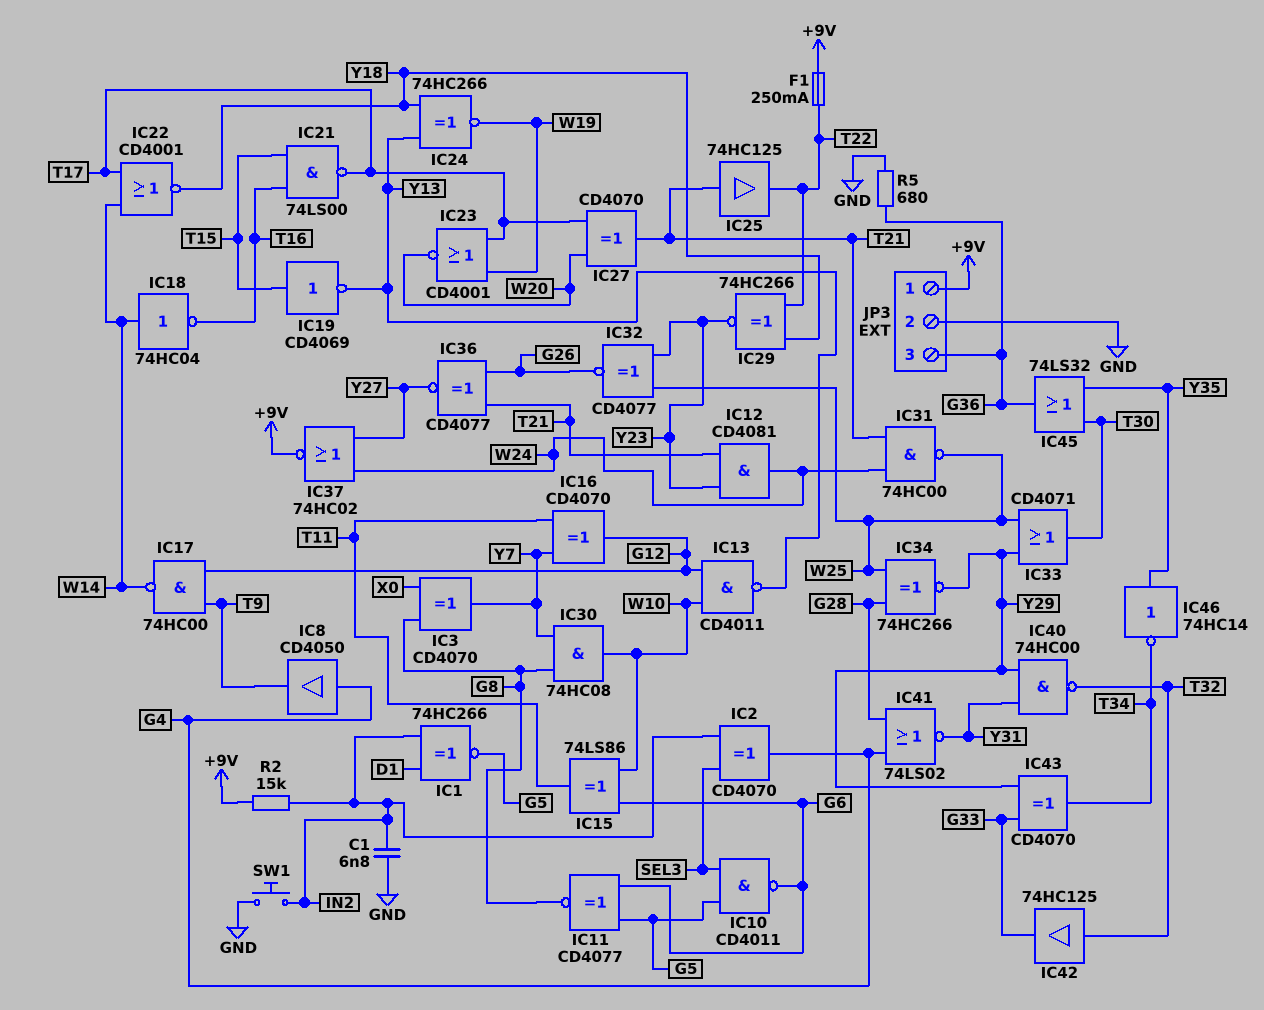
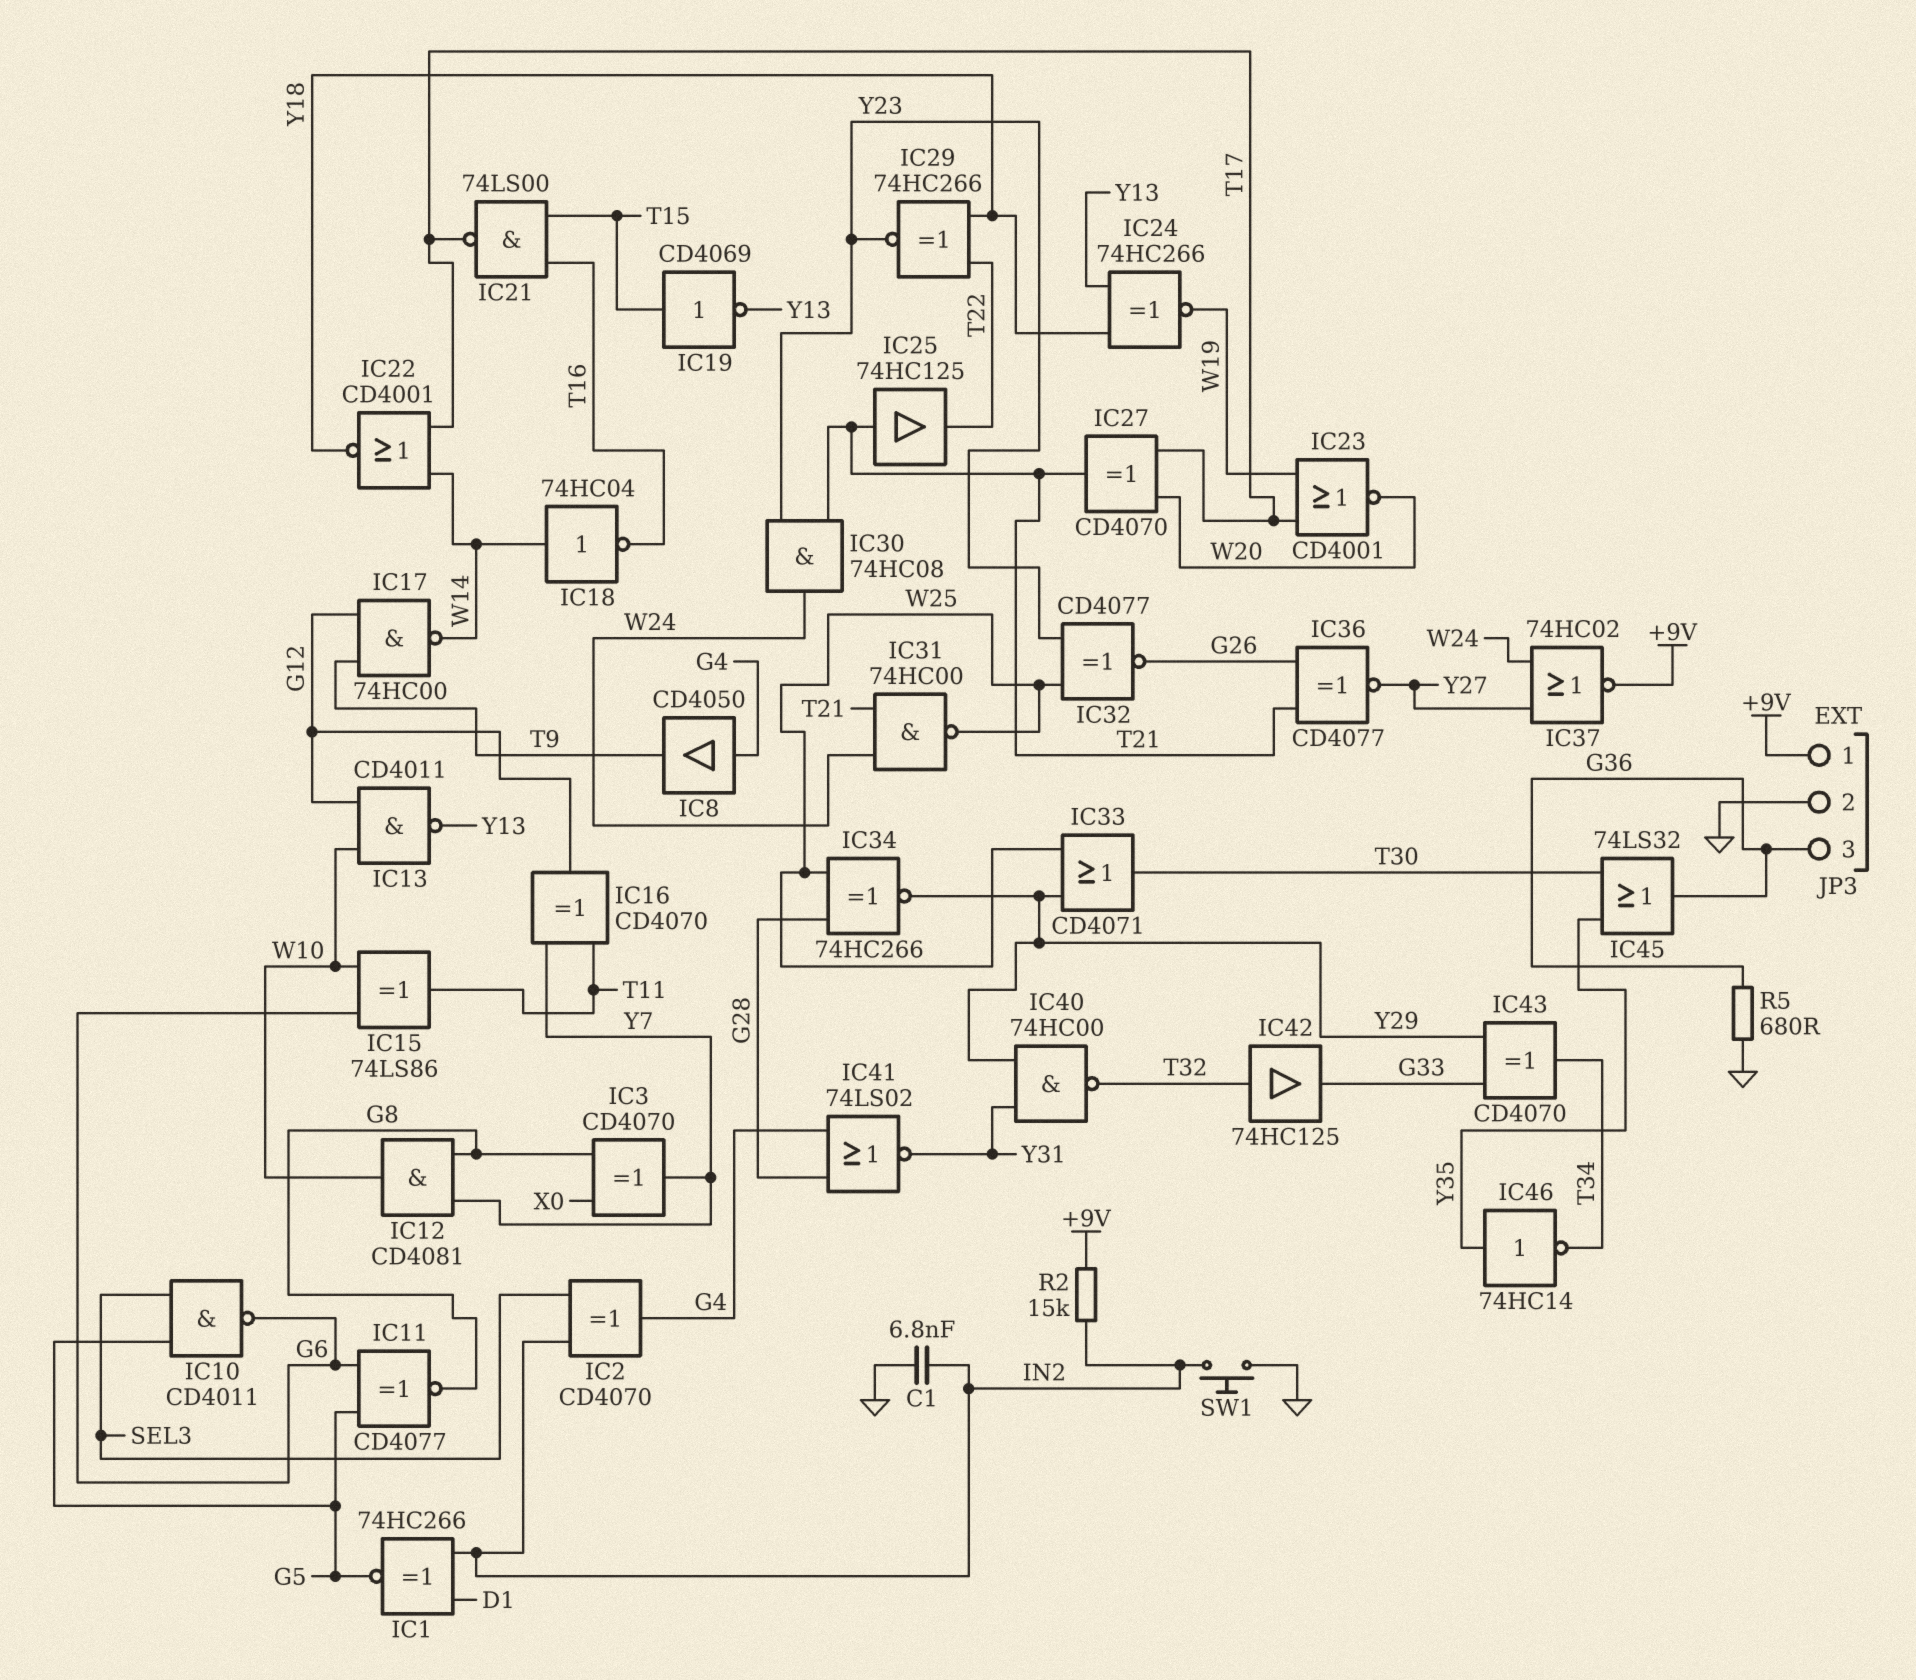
F1: 250mA (+9V, T22) -> none
IC12: AND CD4081 (in T21, in Y23, out W24) -> AND CD4081 (in G8, in Y7, out W10)
IC30: AND 74HC08 (in G8, in Y7, out W10) -> AND 74HC08 (in T21, in Y23, out W24)

